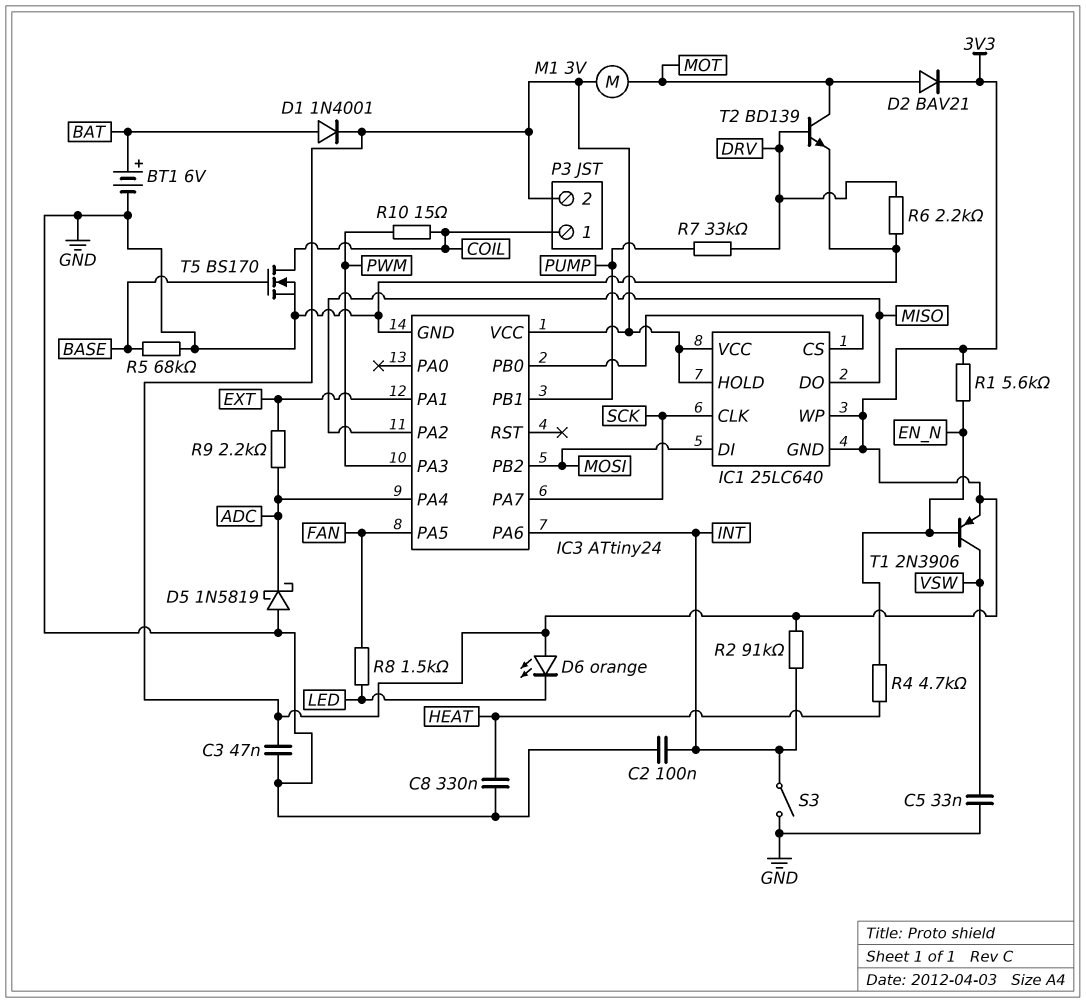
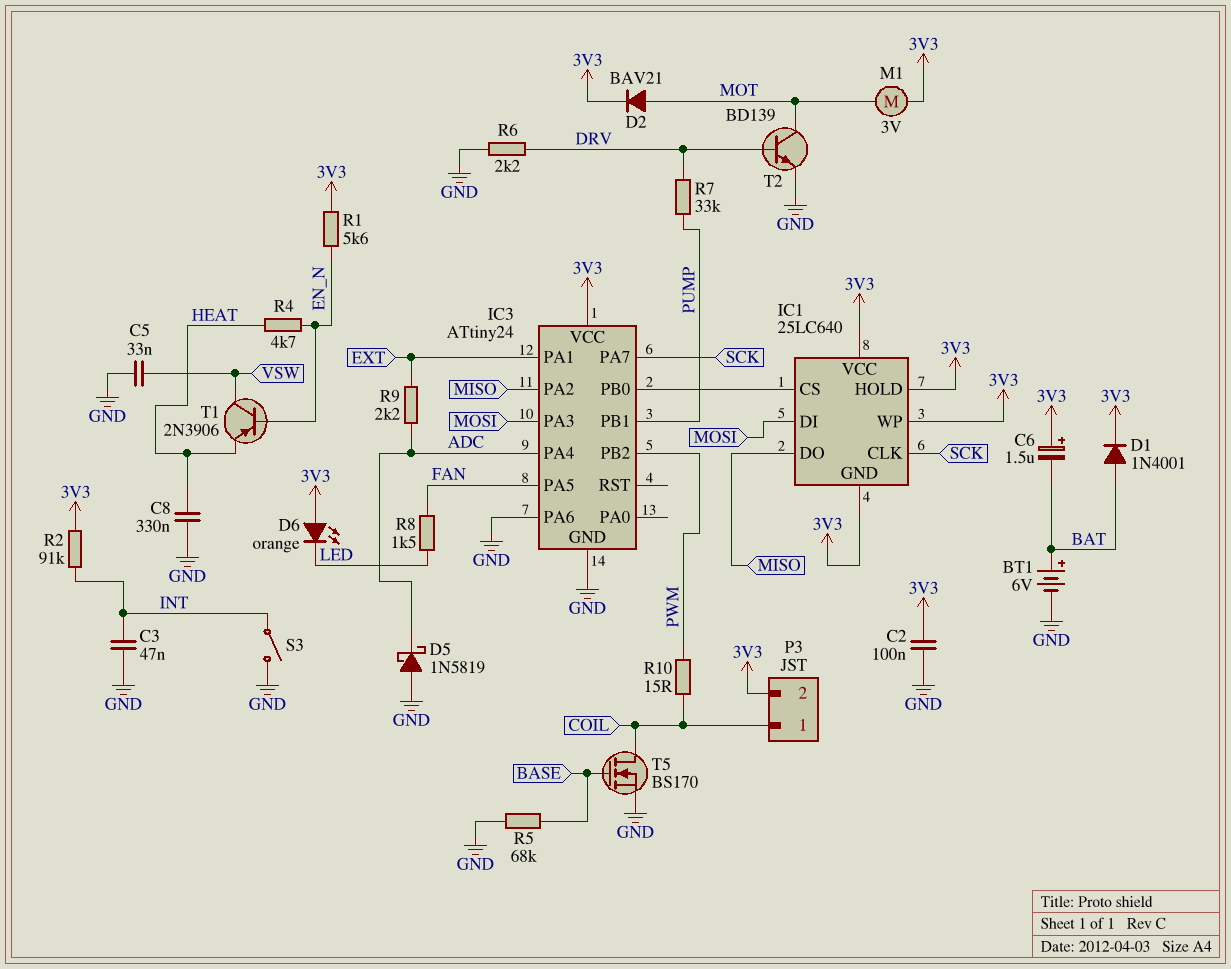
C2: 100nF (GND, INT) -> 100nF (3V3, GND)
C3: 47nF (3V3, GND) -> 47nF (GND, INT)
C6: none -> 1.5uF (plus 3V3, minus BAT)
IC3 pin PA3: PWM -> MOSI
IC3 pin PA6: INT -> GND
IC3 pin PB2: MOSI -> PWM
T1: PNP 2N3906 (B EN_N, C VSW, E 3V3) -> PNP 2N3906 (B EN_N, C VSW, E HEAT)

